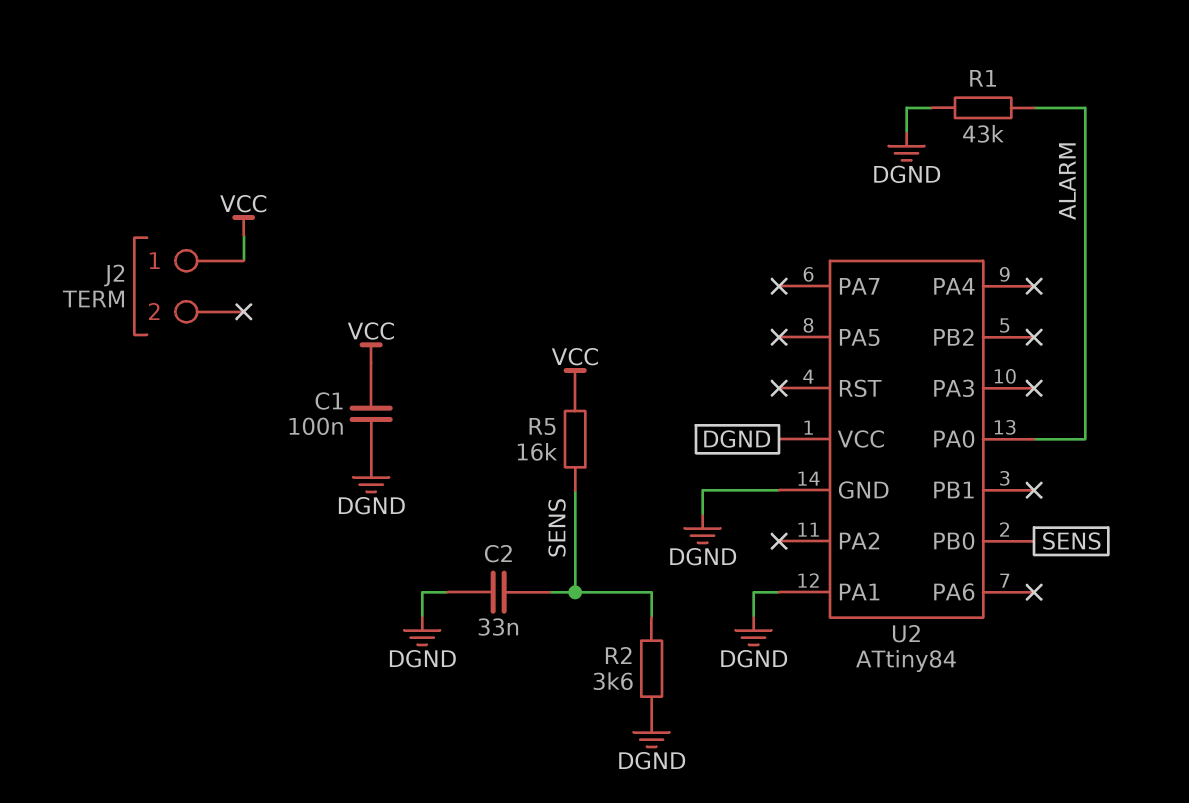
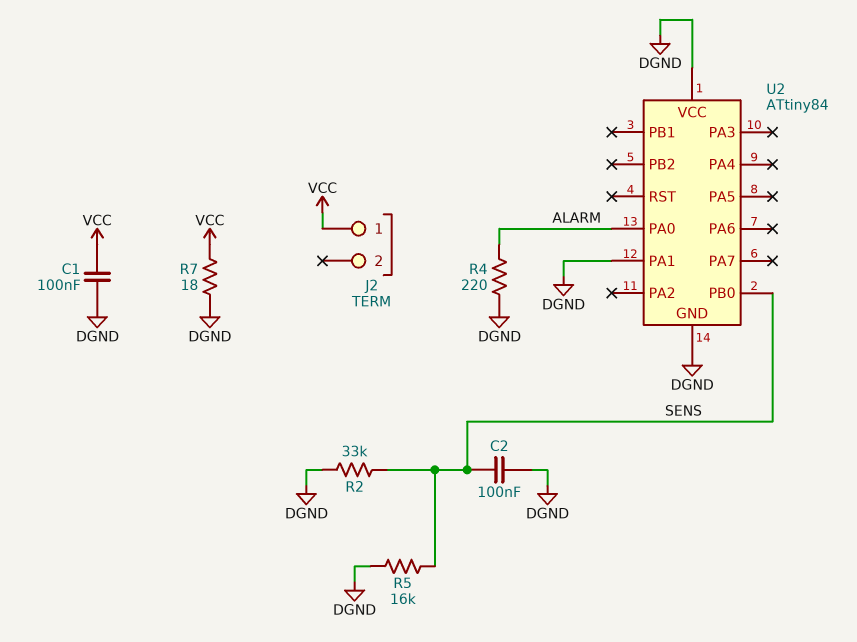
C2: 33nF (DGND, SENS) -> 100nF (DGND, SENS)
R1: 43k (ALARM, DGND) -> none
R2: 3.6k (DGND, SENS) -> 33k (DGND, SENS)
R4: none -> 220 (ALARM, DGND)
R5: 16k (SENS, VCC) -> 16k (DGND, SENS)
R7: none -> 18 (DGND, VCC)

